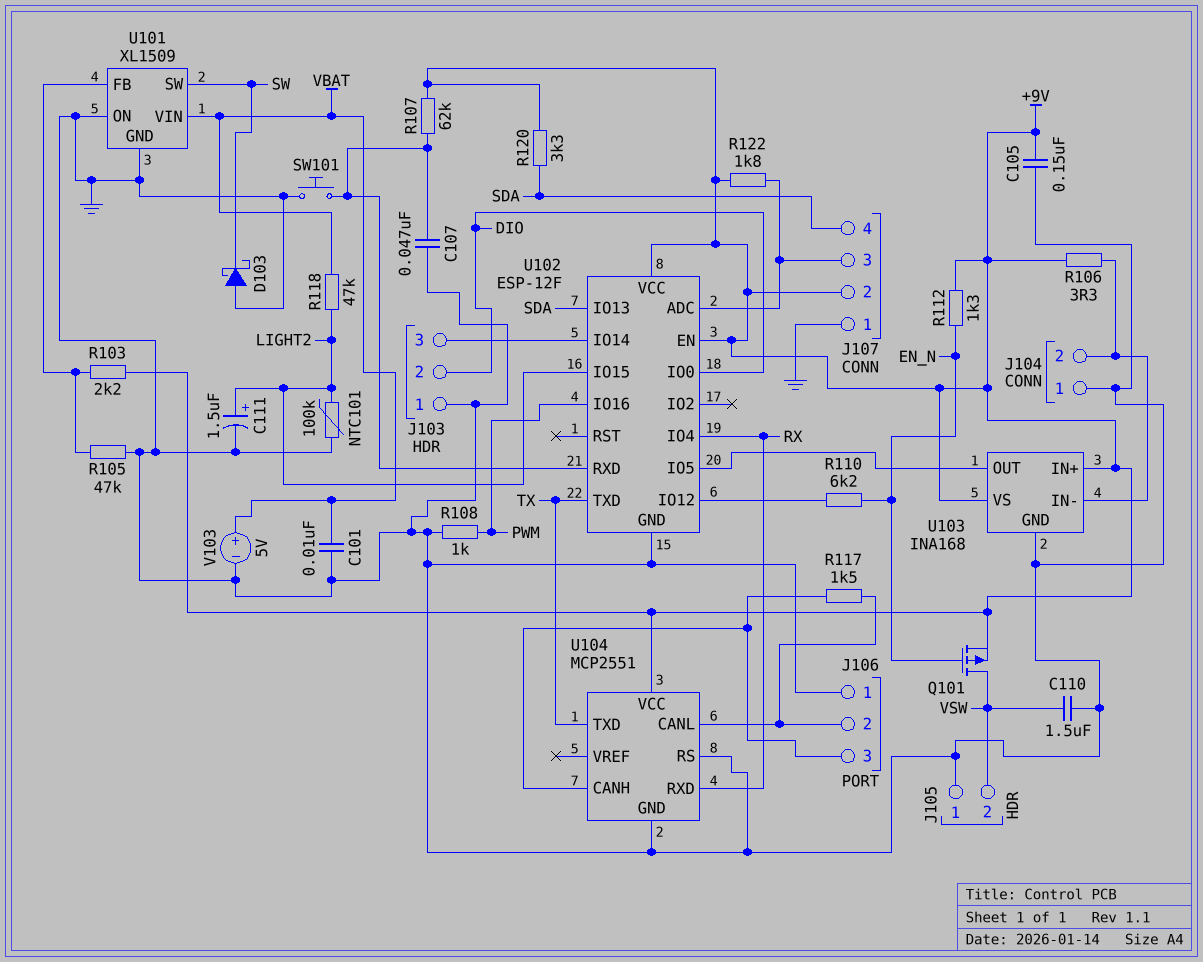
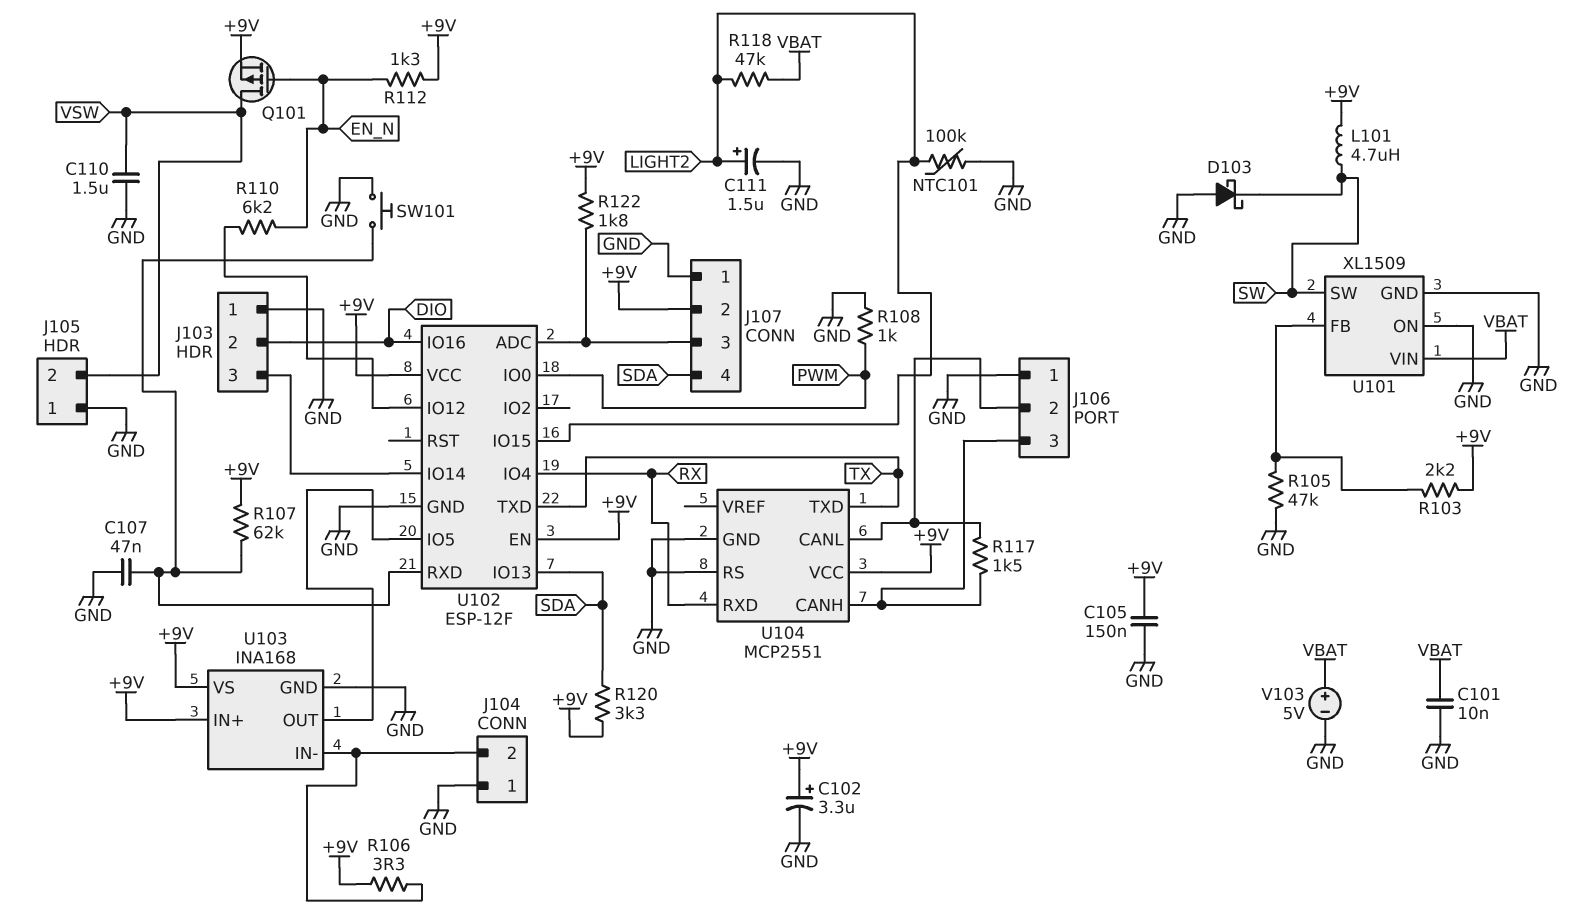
C102: none -> 3.3uF (plus +9V, minus GND)
L101: none -> 4.7uH (+9V, SW)
U102 pin IO0: DIO -> PWM
U102 pin IO16: PWM -> DIO

